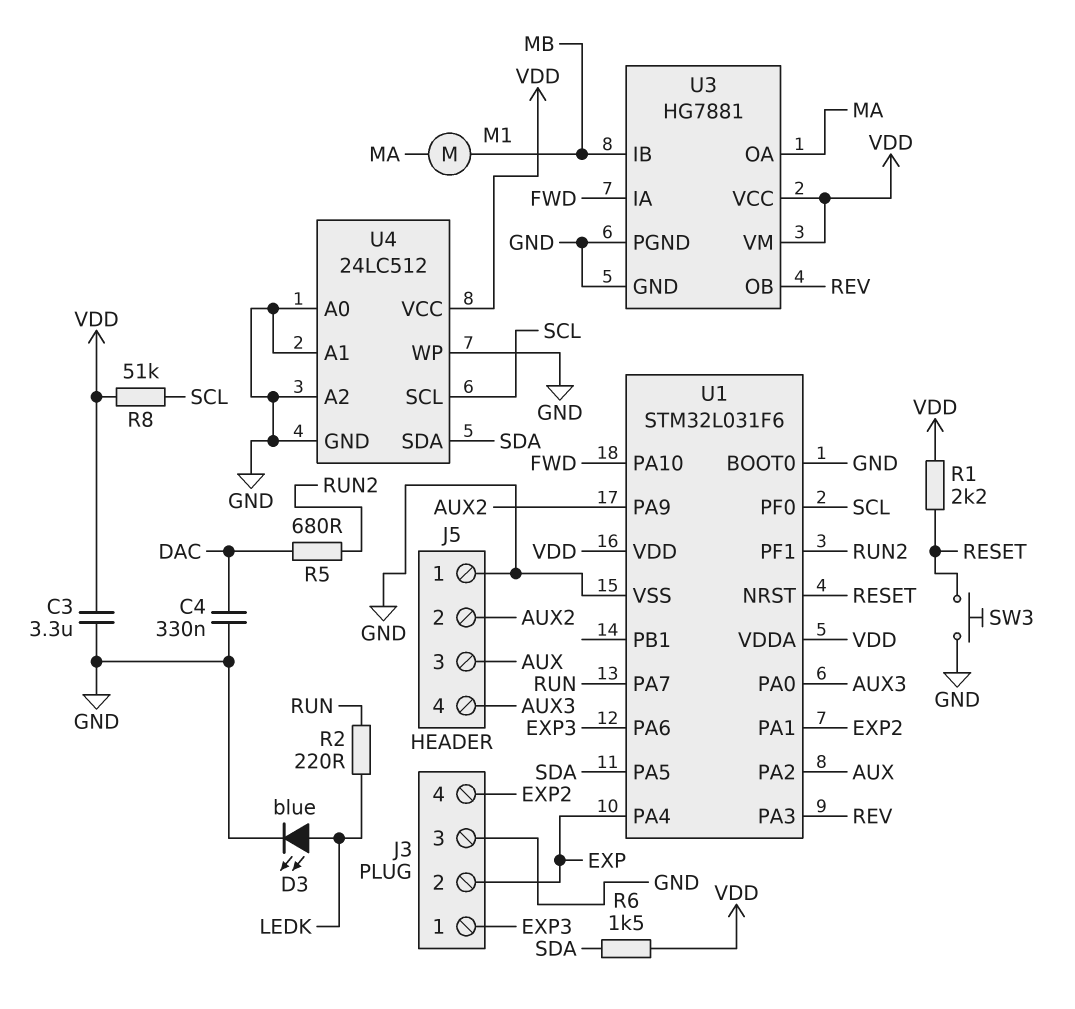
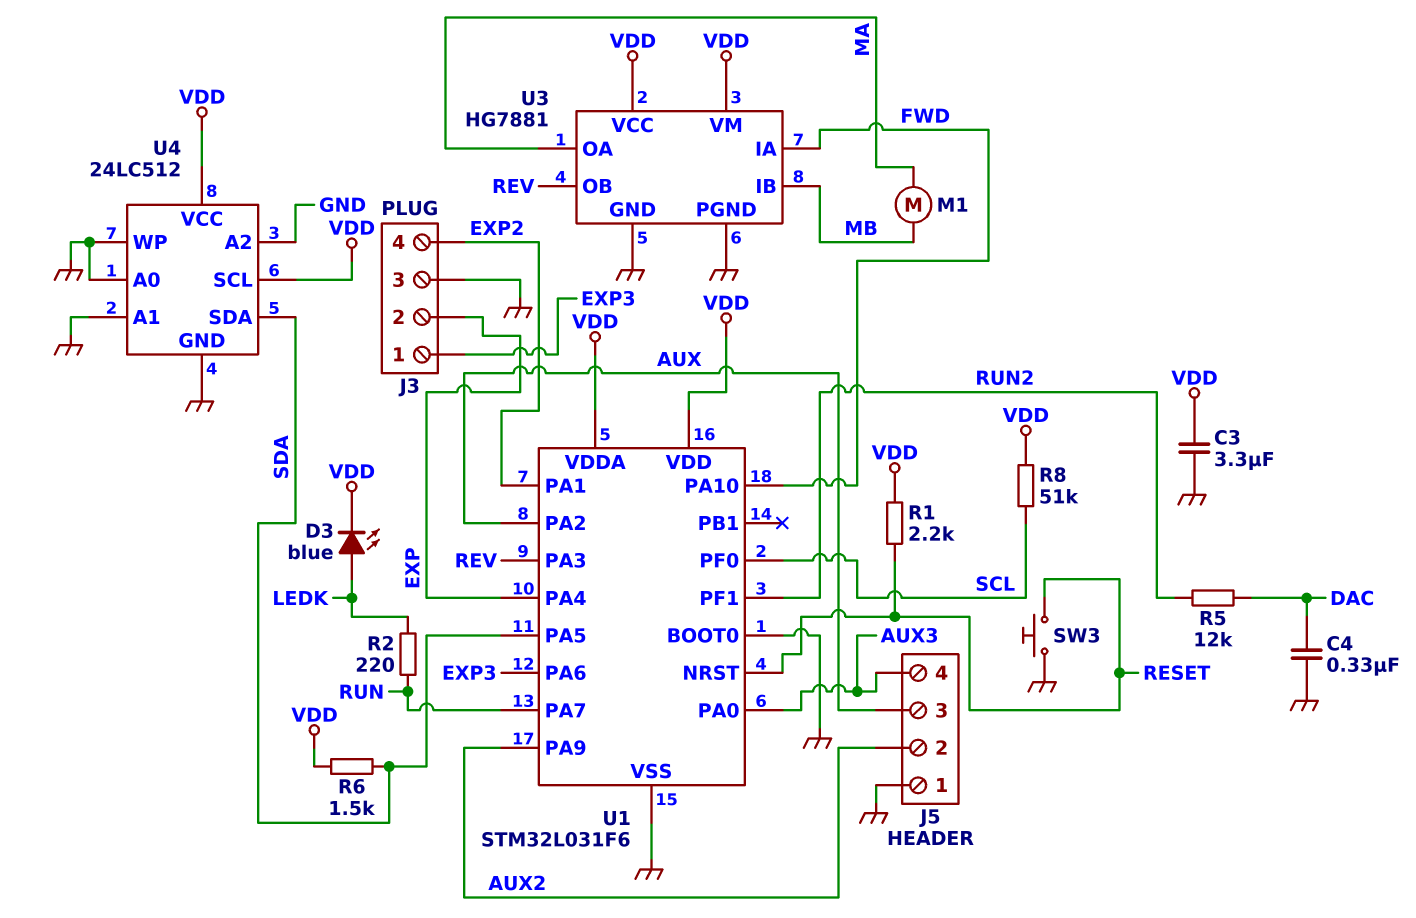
D3: LED blue (A LEDK, K GND) -> LED blue (A LEDK, K VDD)
R5: 680 (DAC, RUN2) -> 12k (DAC, RUN2)
U4 pin SCL: SCL -> VDD

